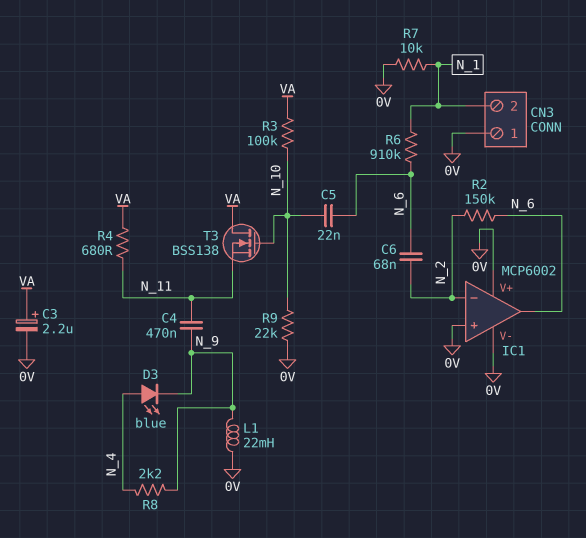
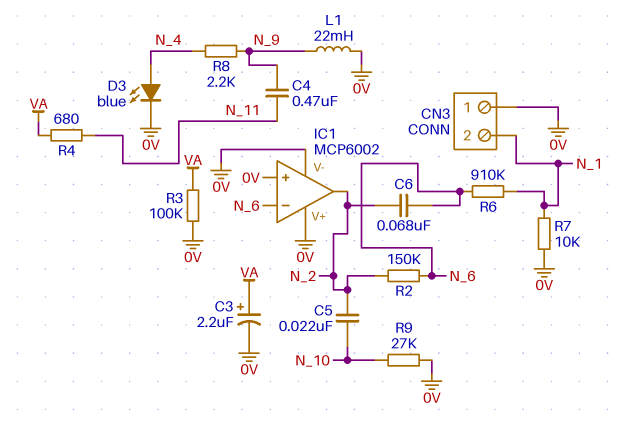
C5: 22nF (N_6, N_10) -> 22nF (N_2, N_10)
D3: LED blue (A N_4, K N_9) -> LED blue (A N_4, K 0V)
IC1 pin in-: N_2 -> N_6
IC1 pin out: N_6 -> N_2
R3: 100k (N_10, VA) -> 100k (0V, VA)
R9: 22k (0V, N_10) -> 27k (0V, N_10)
T3: NMOS BSS138 (G N_10, D VA, S N_11) -> none

